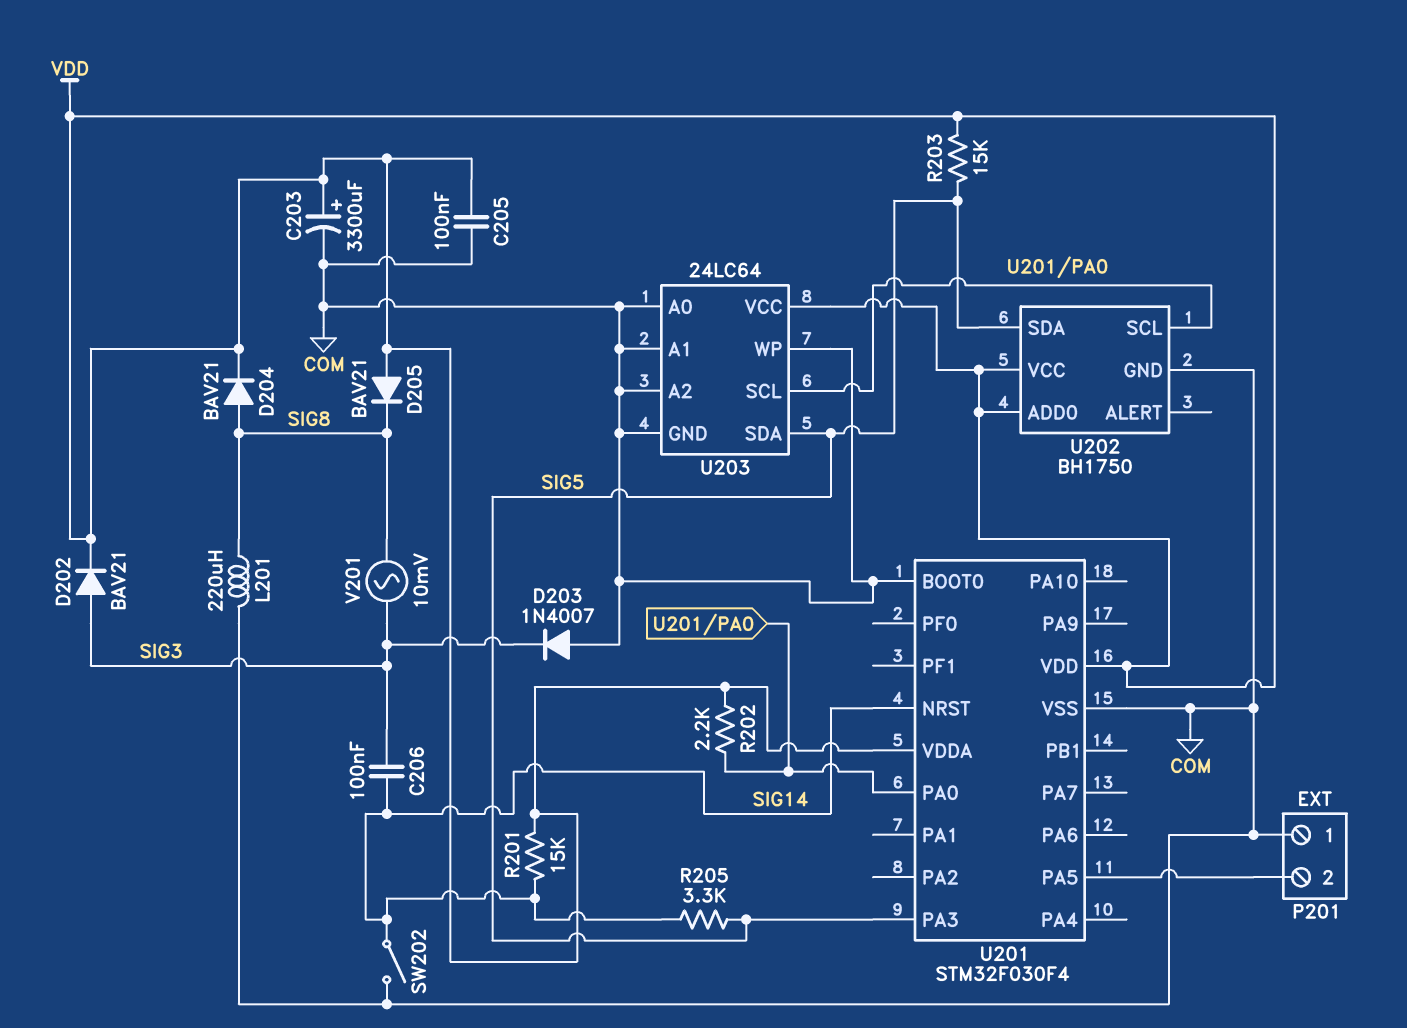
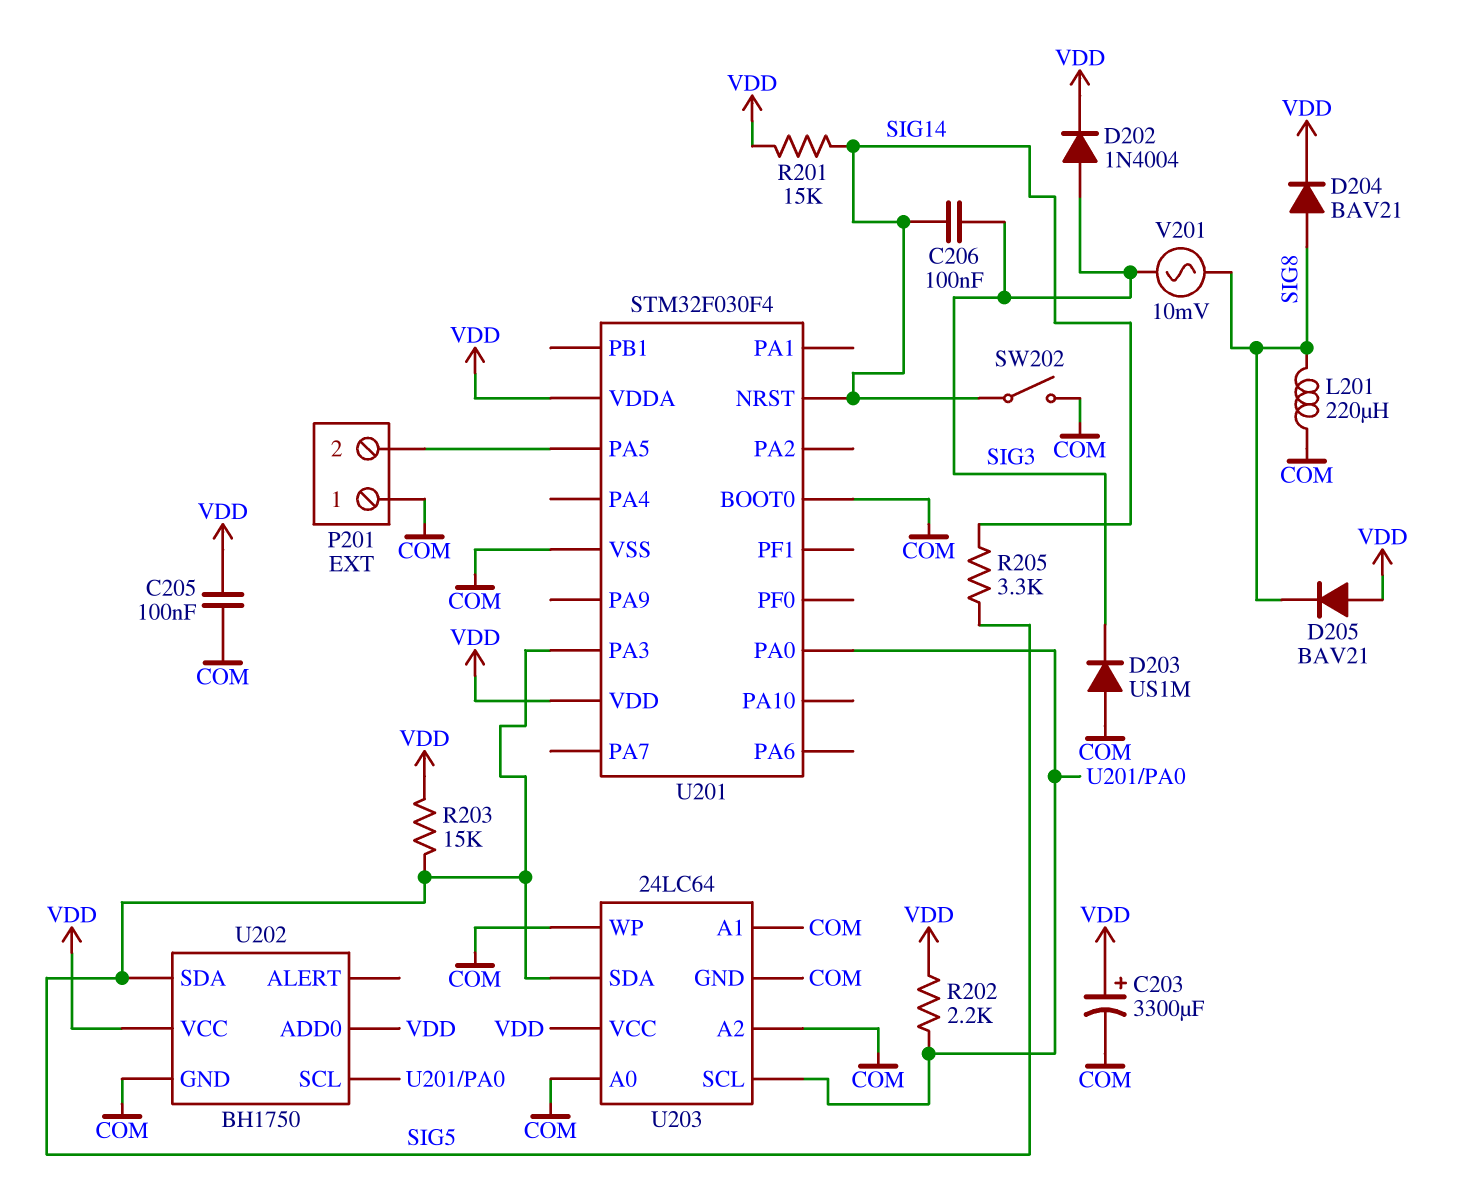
D202: diode BAV21 (A SIG3, K VDD) -> diode 1N4004 (A SIG3, K VDD)
D203: diode 1N4007 (A COM, K SIG3) -> diode US1M (A COM, K SIG3)

